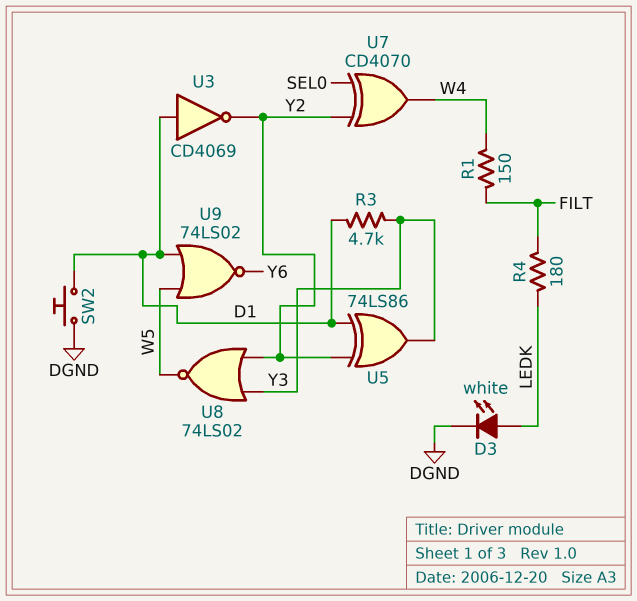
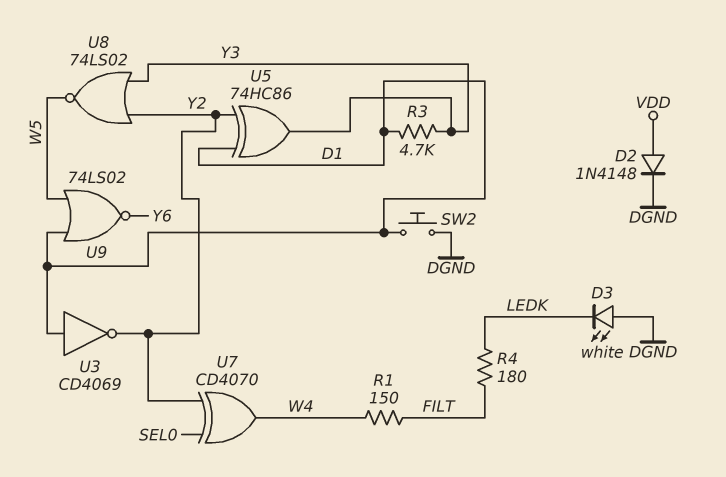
D2: none -> diode 1N4148 (A VDD, K DGND)
D3: LED white (A LEDK, K DGND) -> LED white (A DGND, K LEDK)
U5: XOR 74LS86 (in D1, in Y2, out Y3) -> XOR 74HC86 (in D1, in Y2, out Y3)

